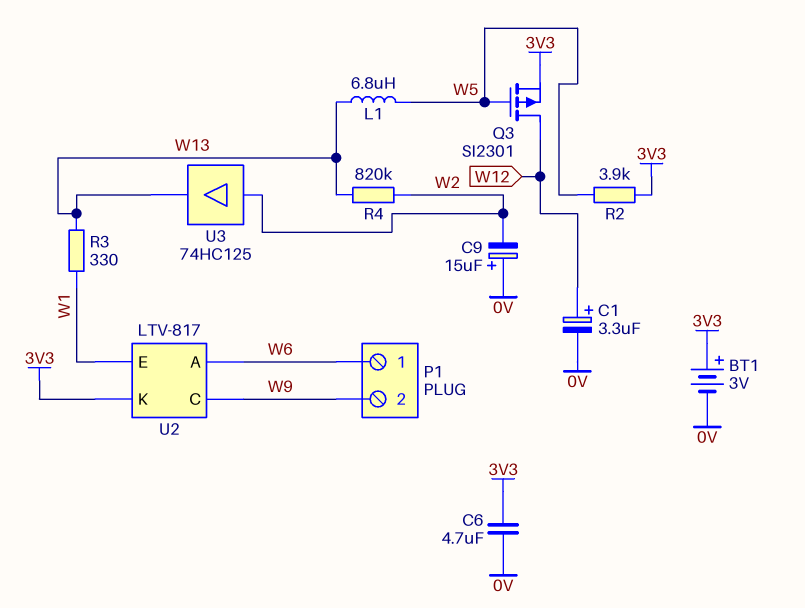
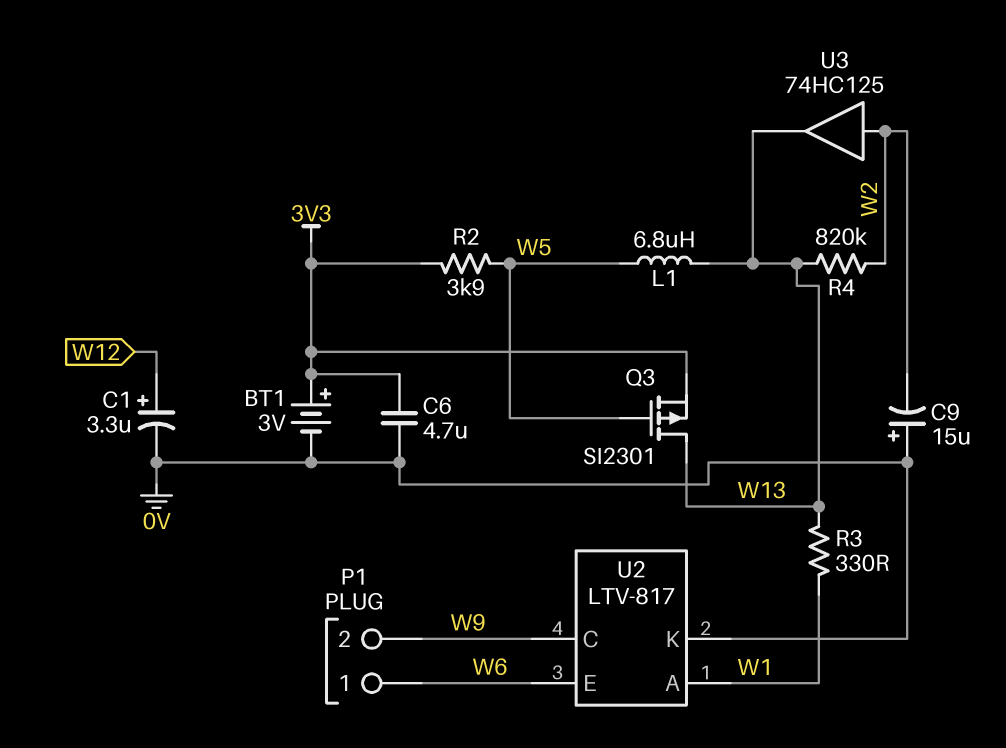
Q3: PMOS SI2301 (G W5, D W12, S 3V3) -> PMOS SI2301 (G W5, D W13, S 3V3)
U2 pin A: W6 -> W1
U2 pin E: W1 -> W6
U2 pin K: 3V3 -> 0V

